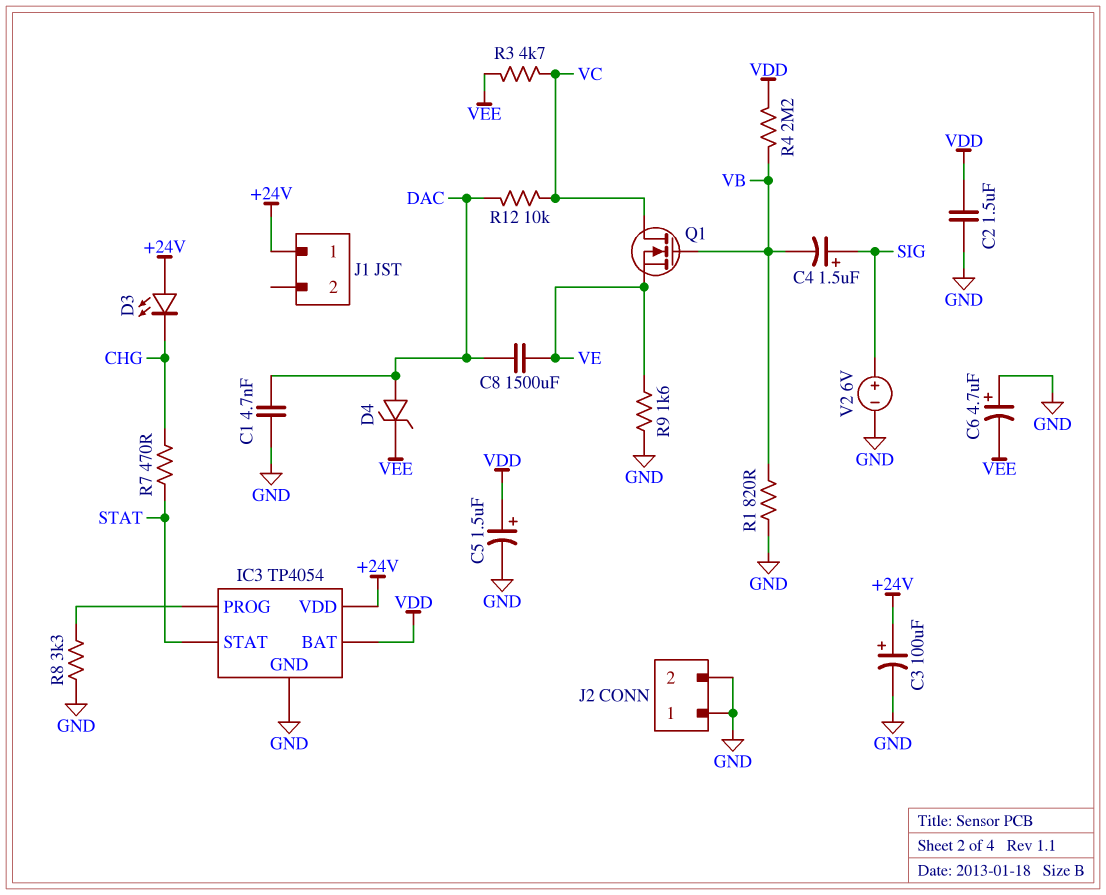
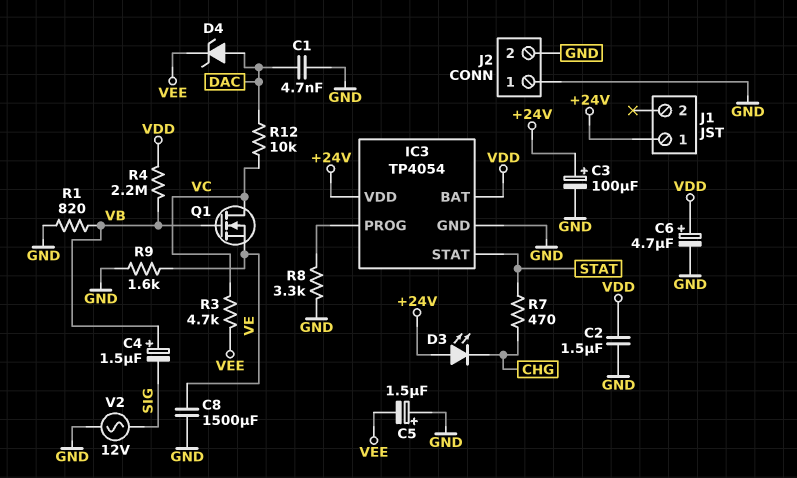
C4: 1.5uF (plus SIG, minus VB) -> 1.5uF (plus VB, minus SIG)
C5: 1.5uF (plus VDD, minus GND) -> 1.5uF (plus GND, minus VEE)
C6: 4.7uF (plus GND, minus VEE) -> 4.7uF (plus VDD, minus GND)
C8: 1500uF (DAC, VE) -> 1500uF (GND, VE)
V2: 6V (plus SIG, minus GND) -> AC 12V (GND, SIG)

